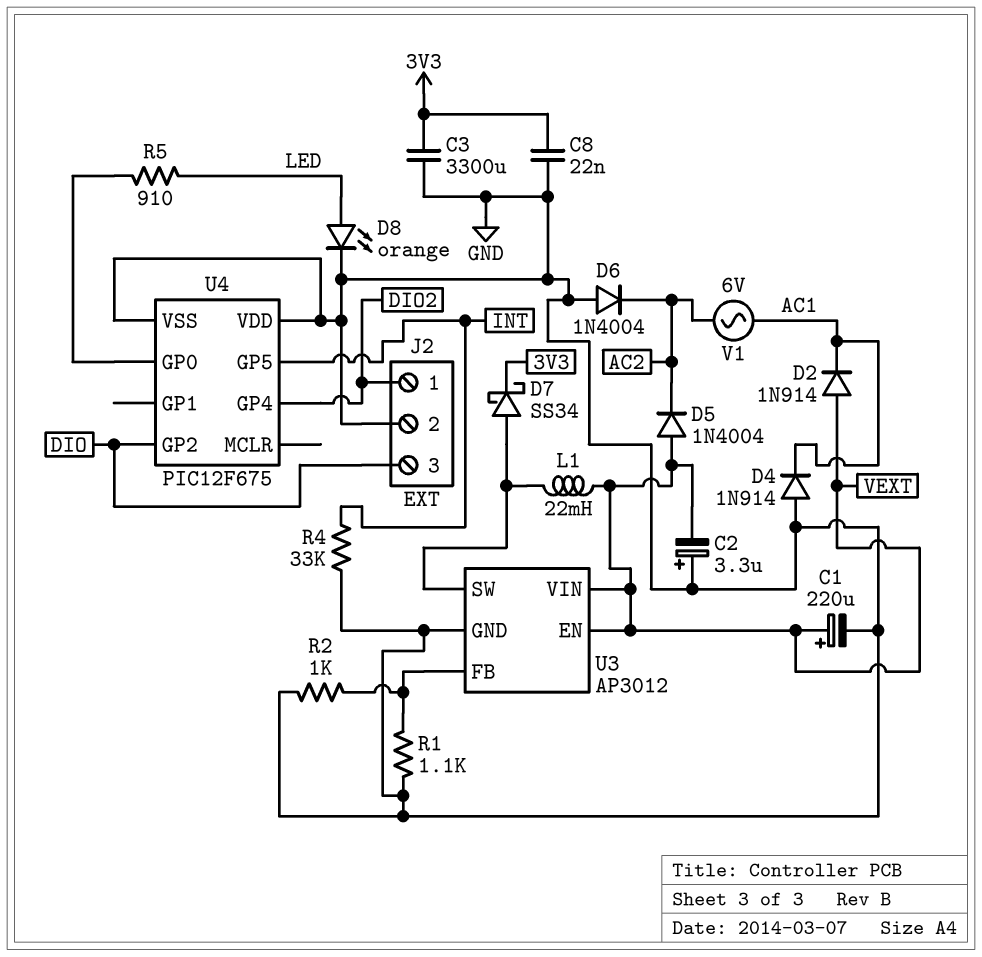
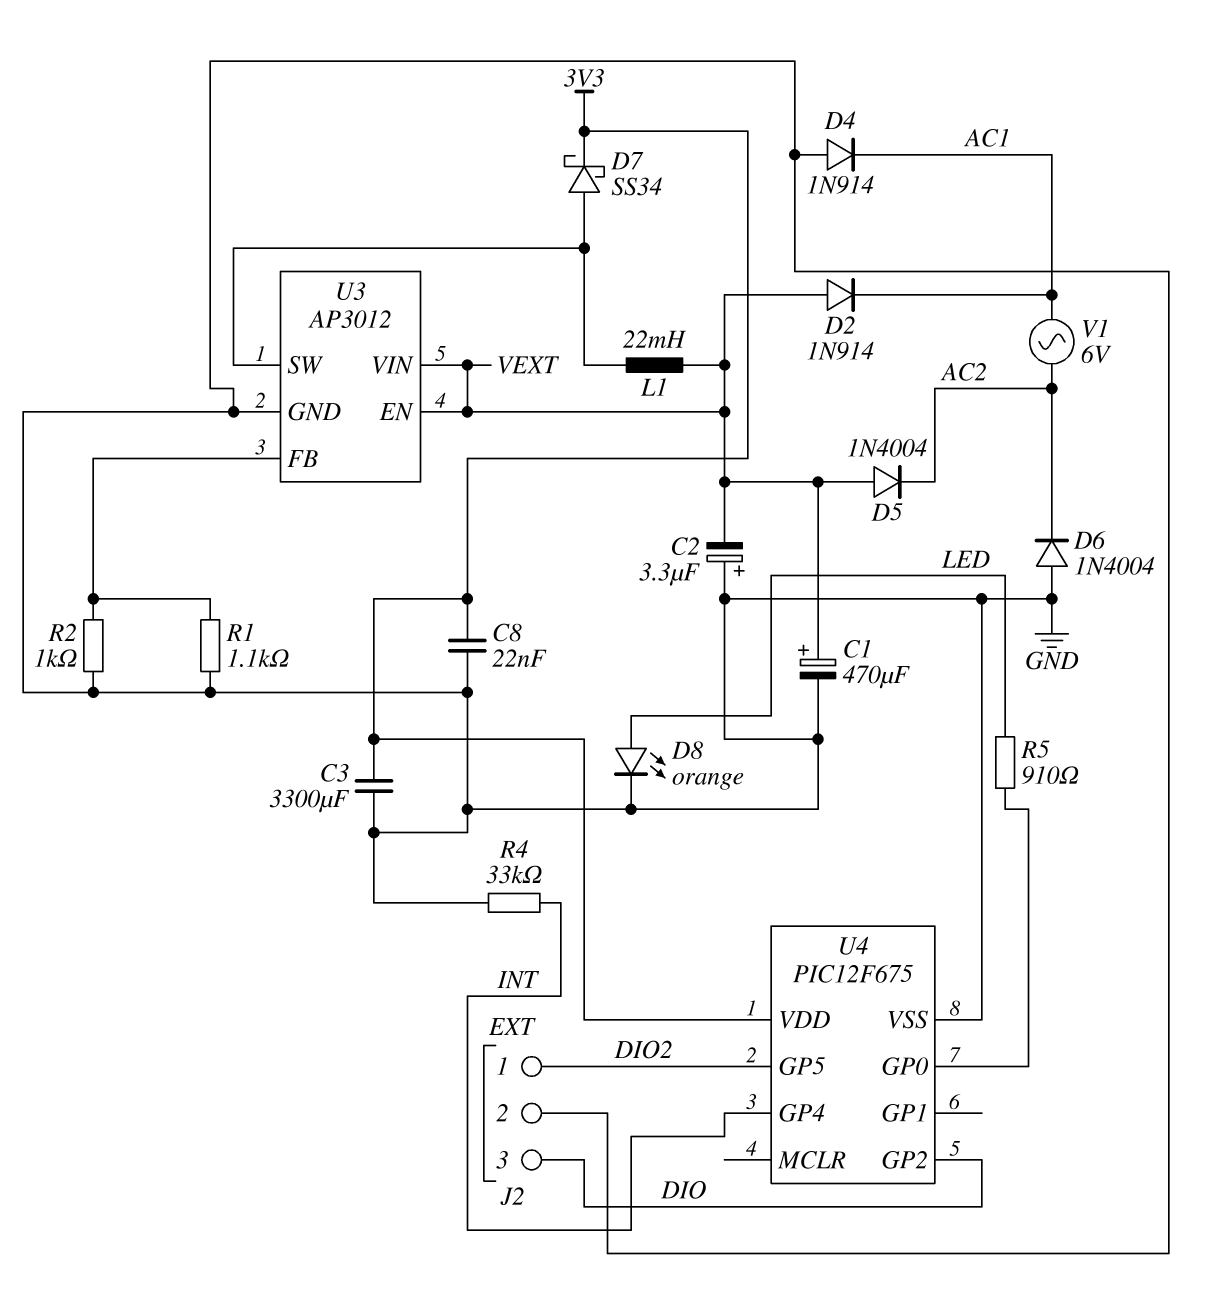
C1: 220uF (plus VEXT, minus GND) -> 470uF (plus VEXT, minus GND)
U4 pin GP4: DIO2 -> INT
U4 pin GP5: INT -> DIO2
U4 pin VDD: GND -> 3V3

